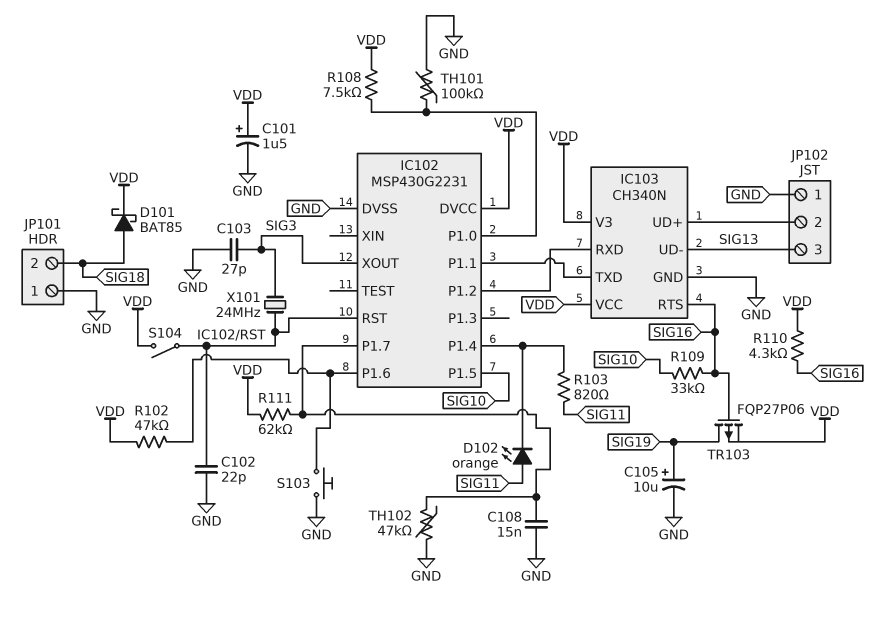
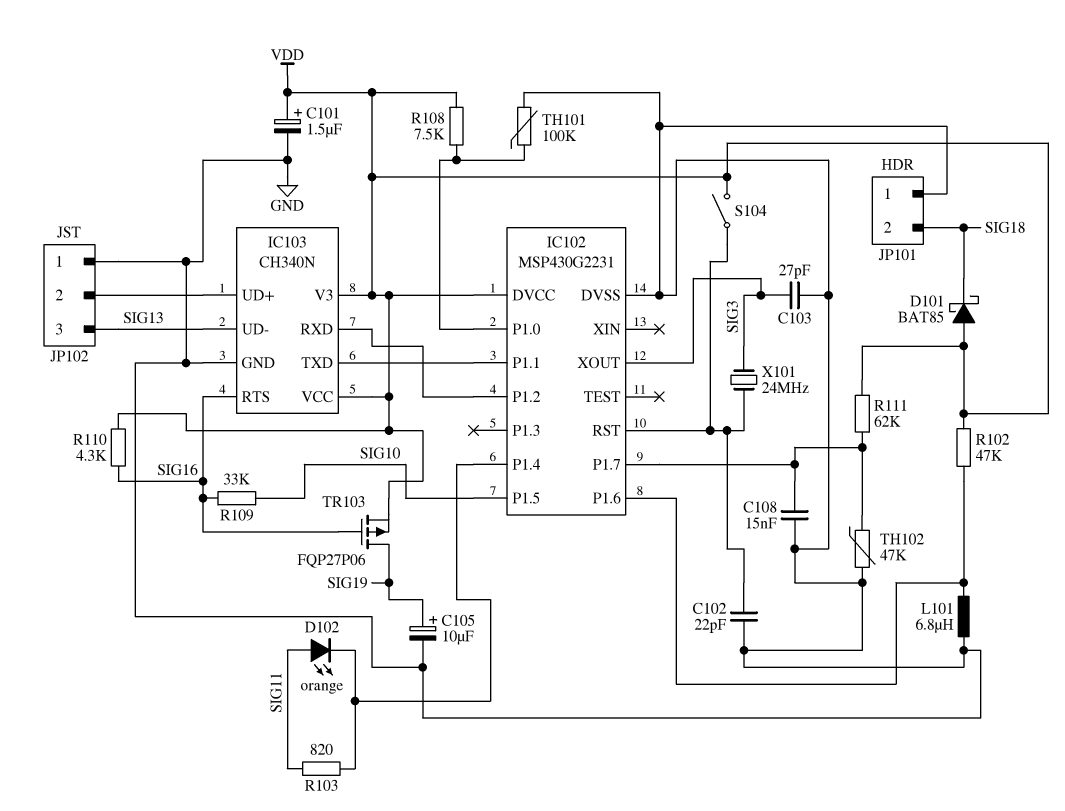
D101: schottky BAT85 (A SIG18, K VDD) -> schottky BAT85 (A VDD, K SIG18)
L101: none -> 6.8uH (GND, IC102/P1.6)
S103: button (GND, IC102/P1.6) -> none

